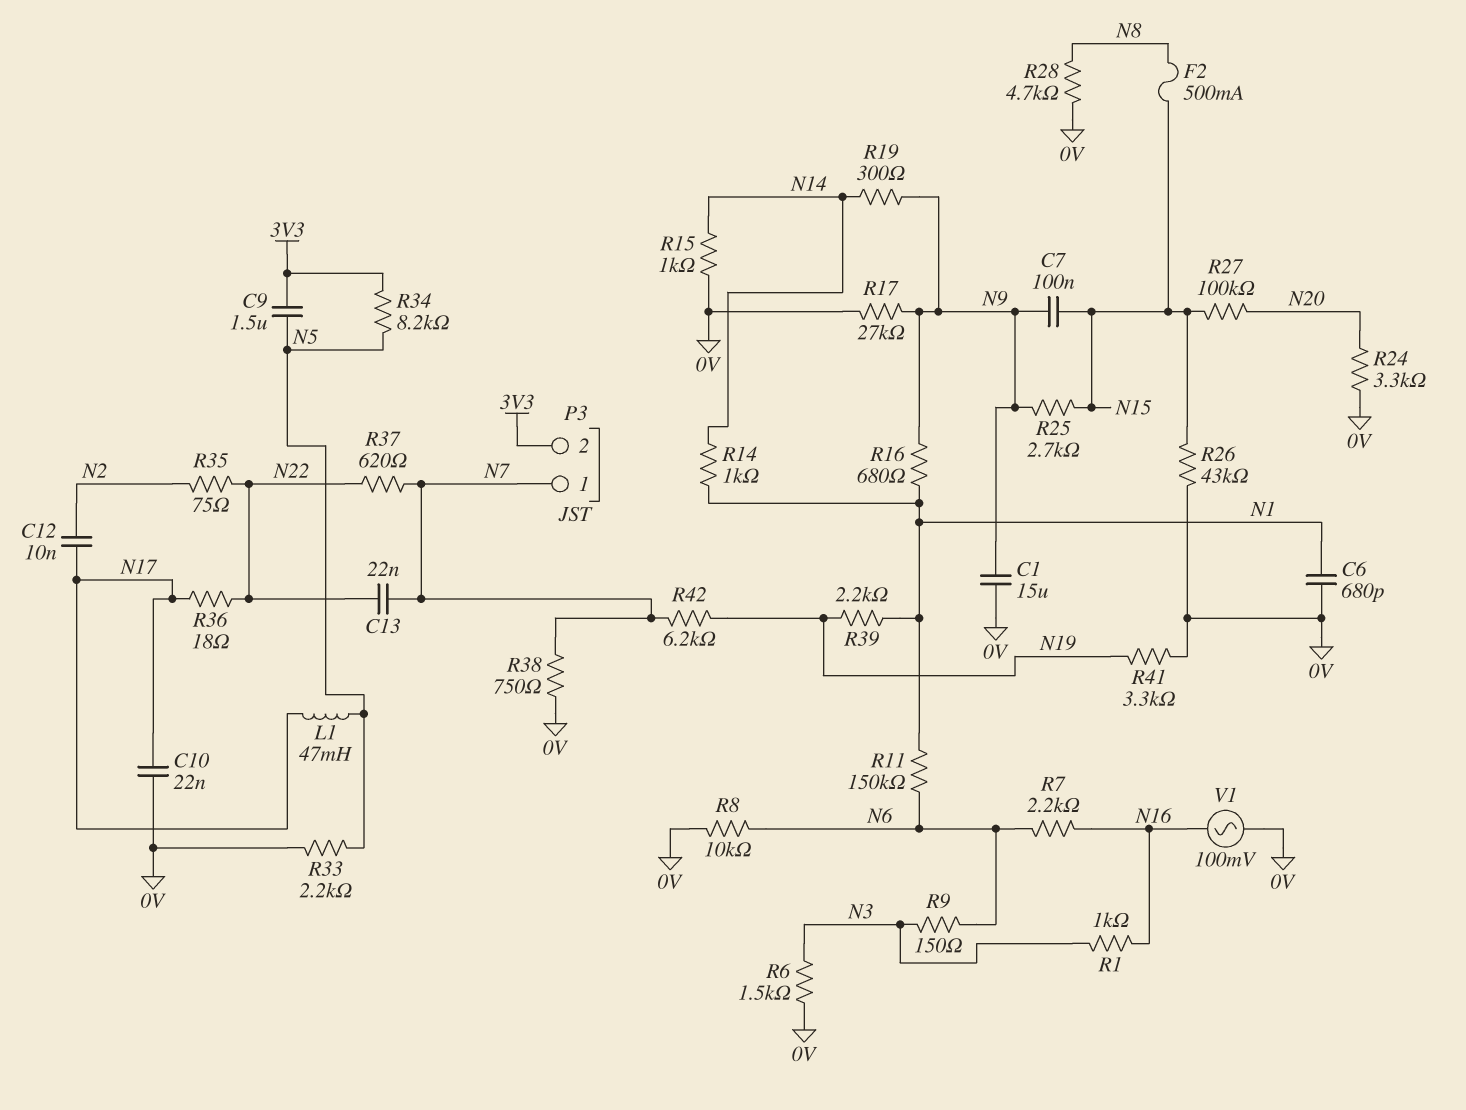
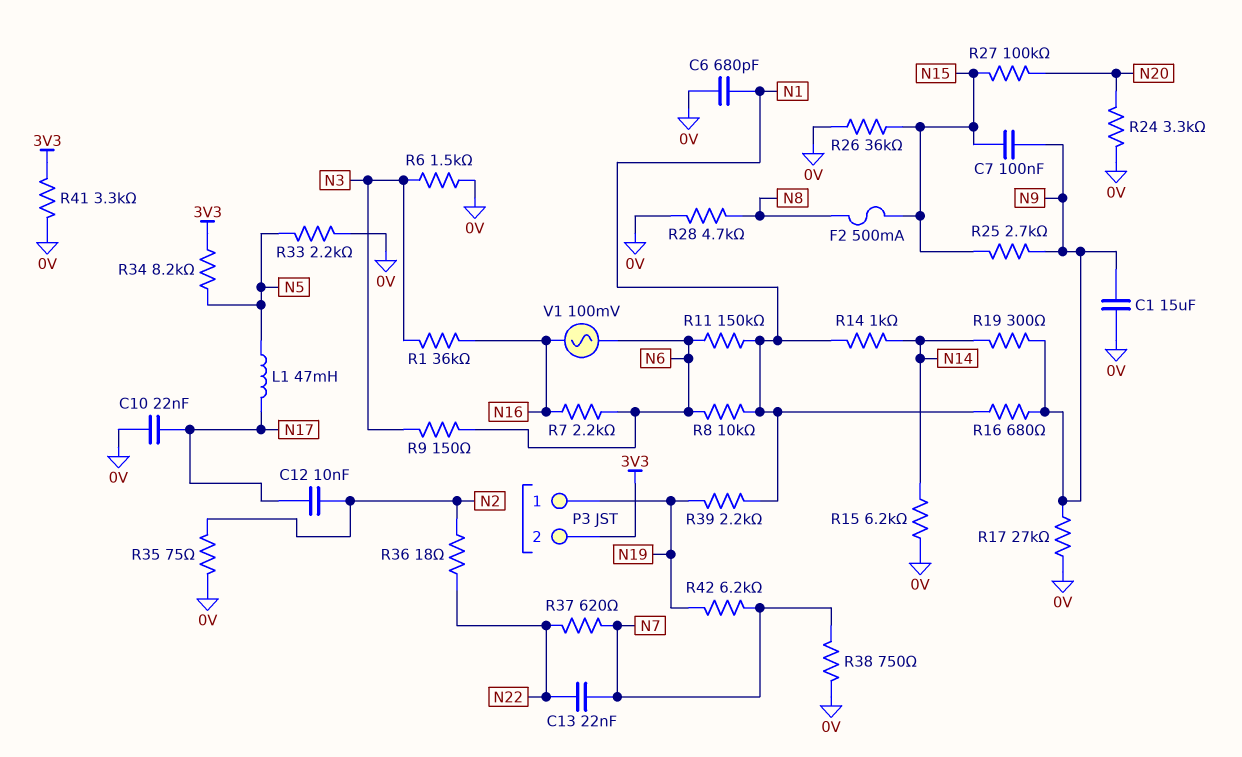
C9: 1.5uF (3V3, N5) -> none
P3 pin 1: N7 -> N19
R1: 1k (N3, N16) -> 36k (N3, N16)
R8: 10k (0V, N6) -> 10k (N1, N6)
R15: 1k (0V, N14) -> 6.2k (0V, N14)
R26: 43k (0V, N15) -> 36k (0V, N15)
R35: 75 (N2, N22) -> 75 (0V, N2)
R36: 18 (N17, N22) -> 18 (N2, N22)
R41: 3.3k (0V, N19) -> 3.3k (0V, 3V3)
V1: AC 100mV (0V, N16) -> AC 100mV (N6, N16)

